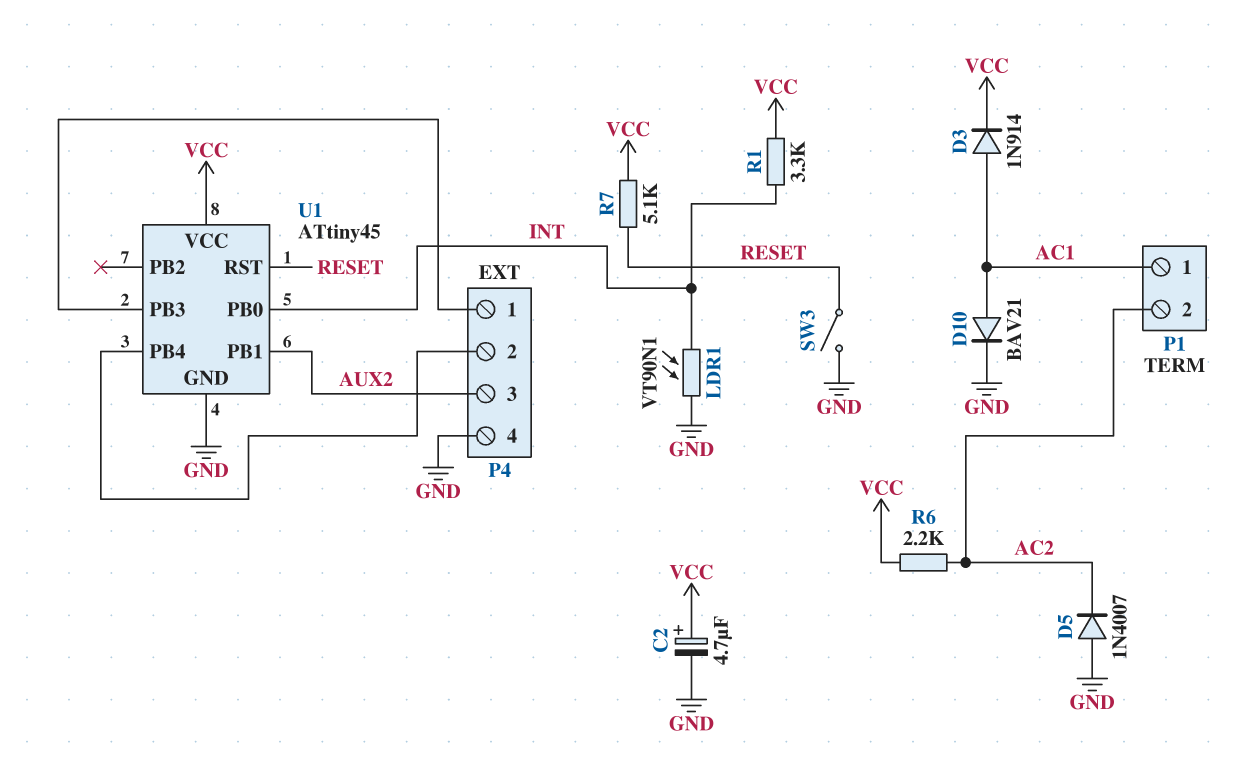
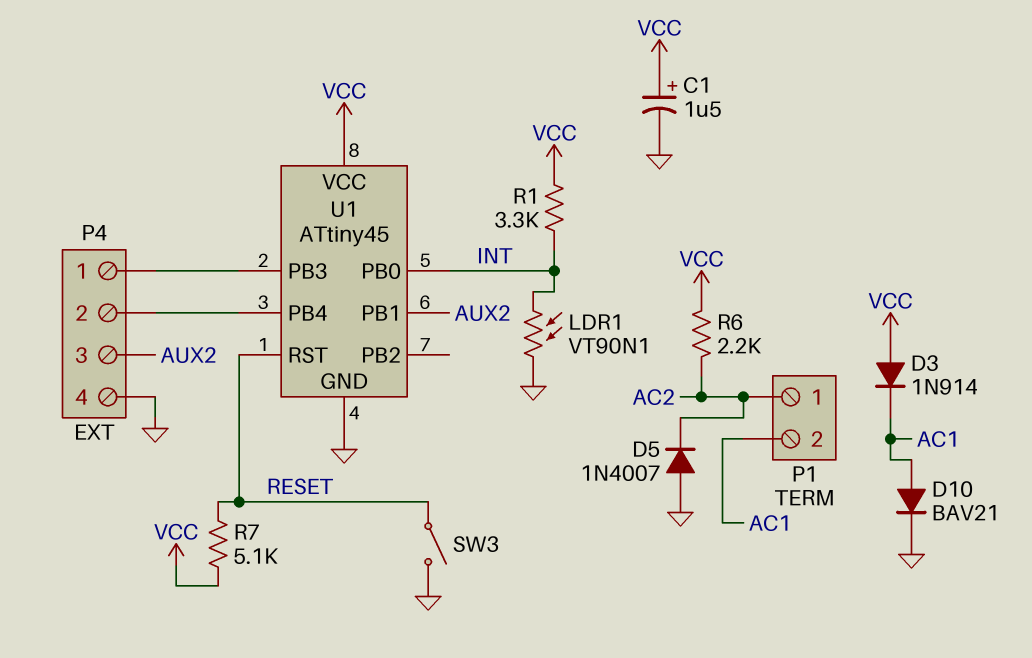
C1: none -> 1.5uF (plus VCC, minus GND)
C2: 4.7uF (plus VCC, minus GND) -> none
D3: diode 1N914 (A AC1, K VCC) -> diode 1N914 (A VCC, K AC1)
P1 pin 1: AC1 -> AC2
P1 pin 2: AC2 -> AC1

